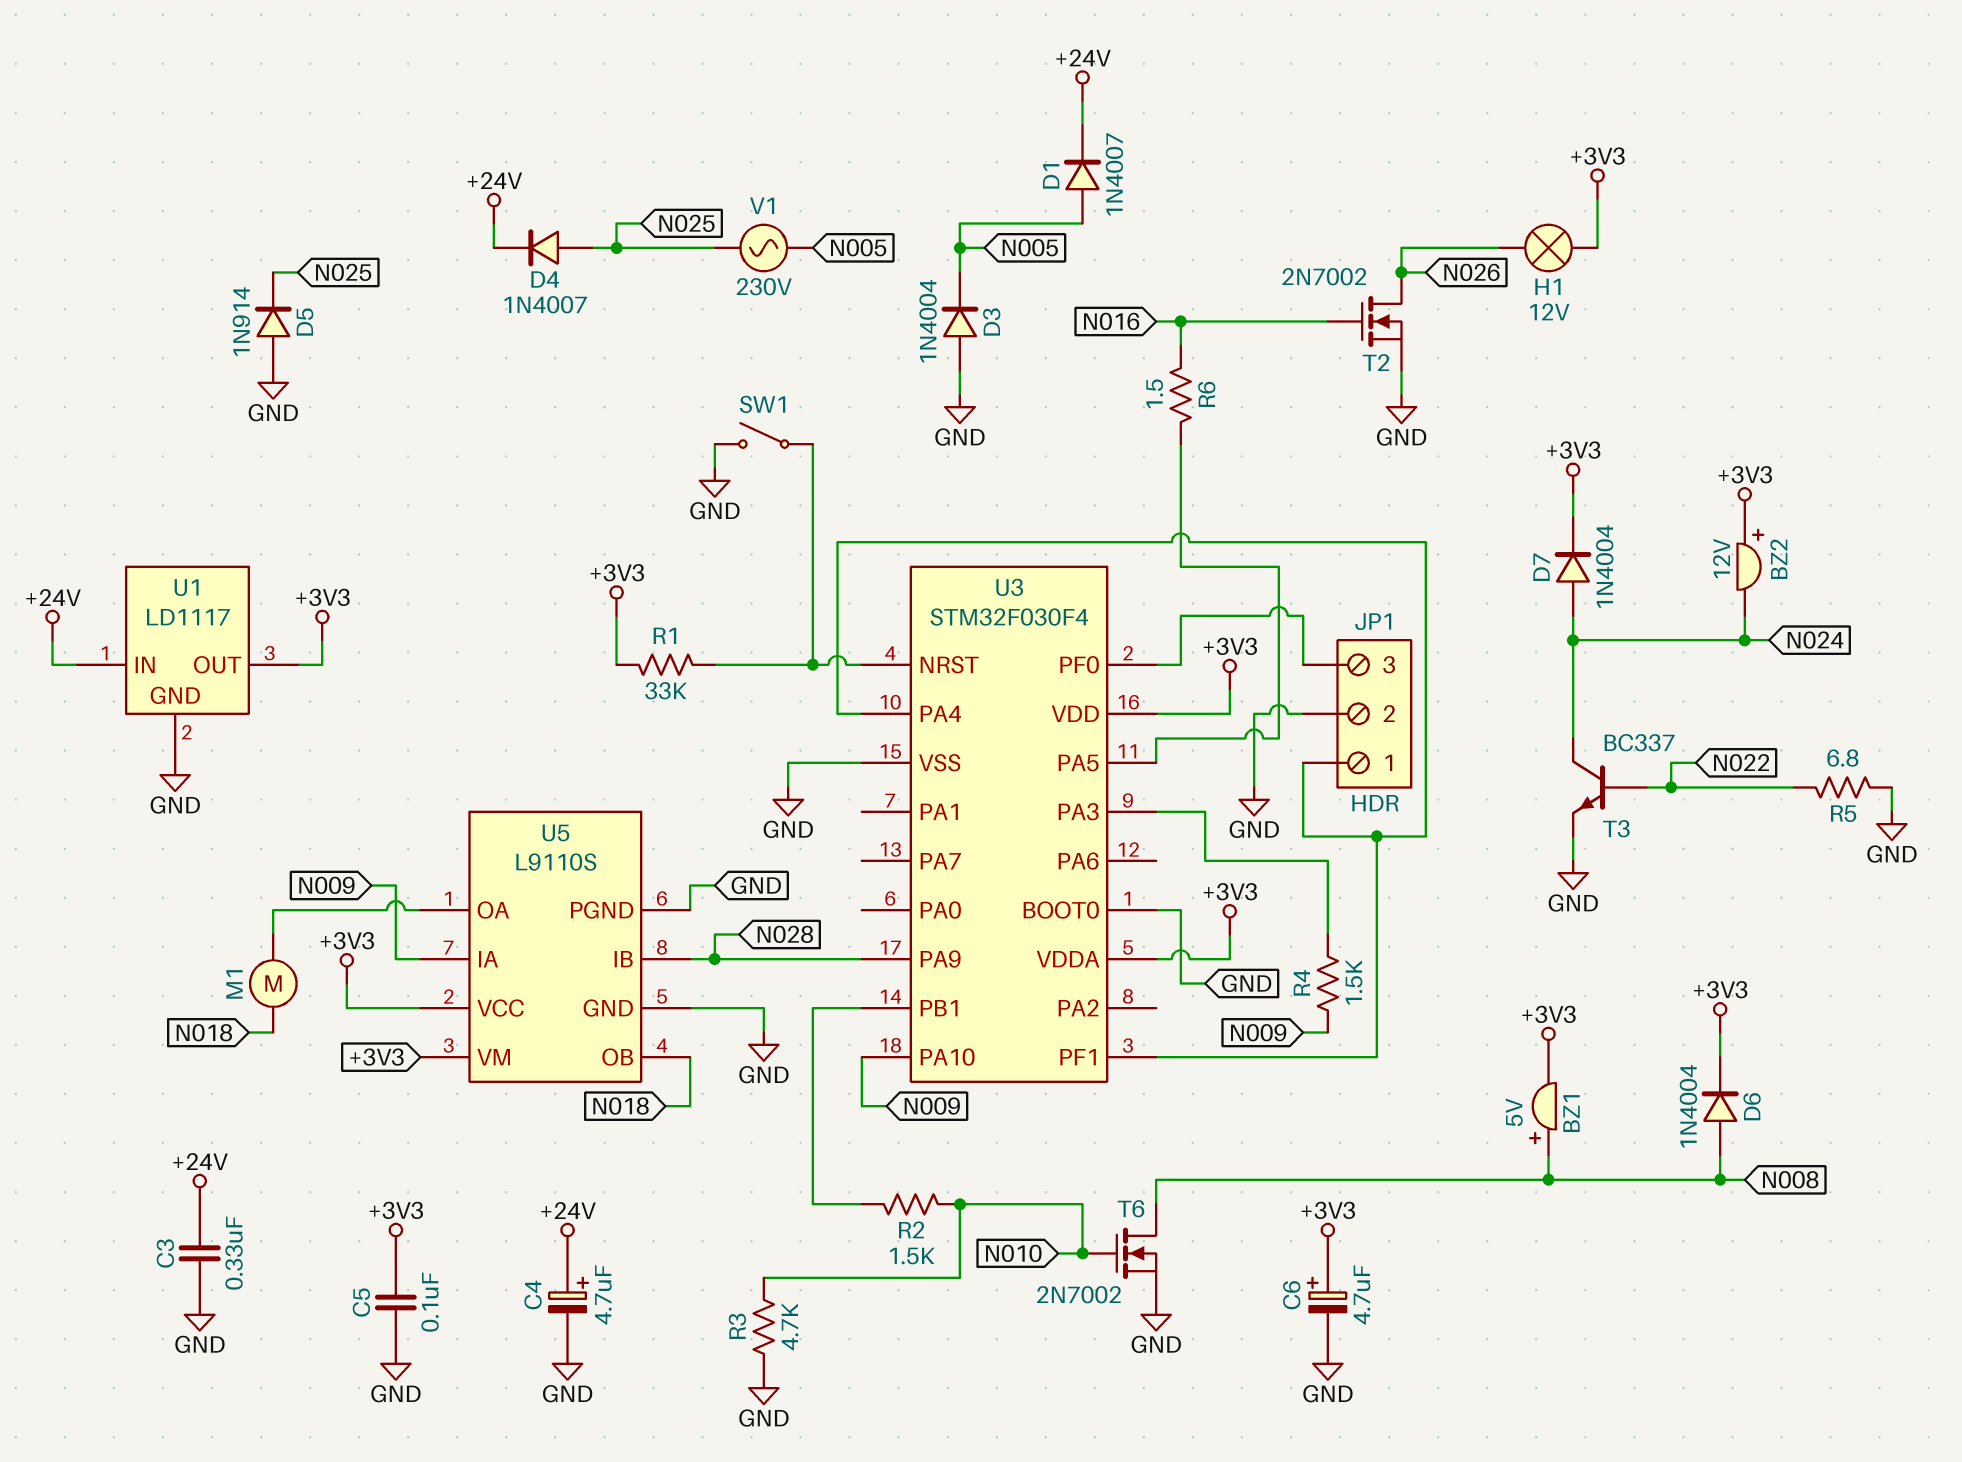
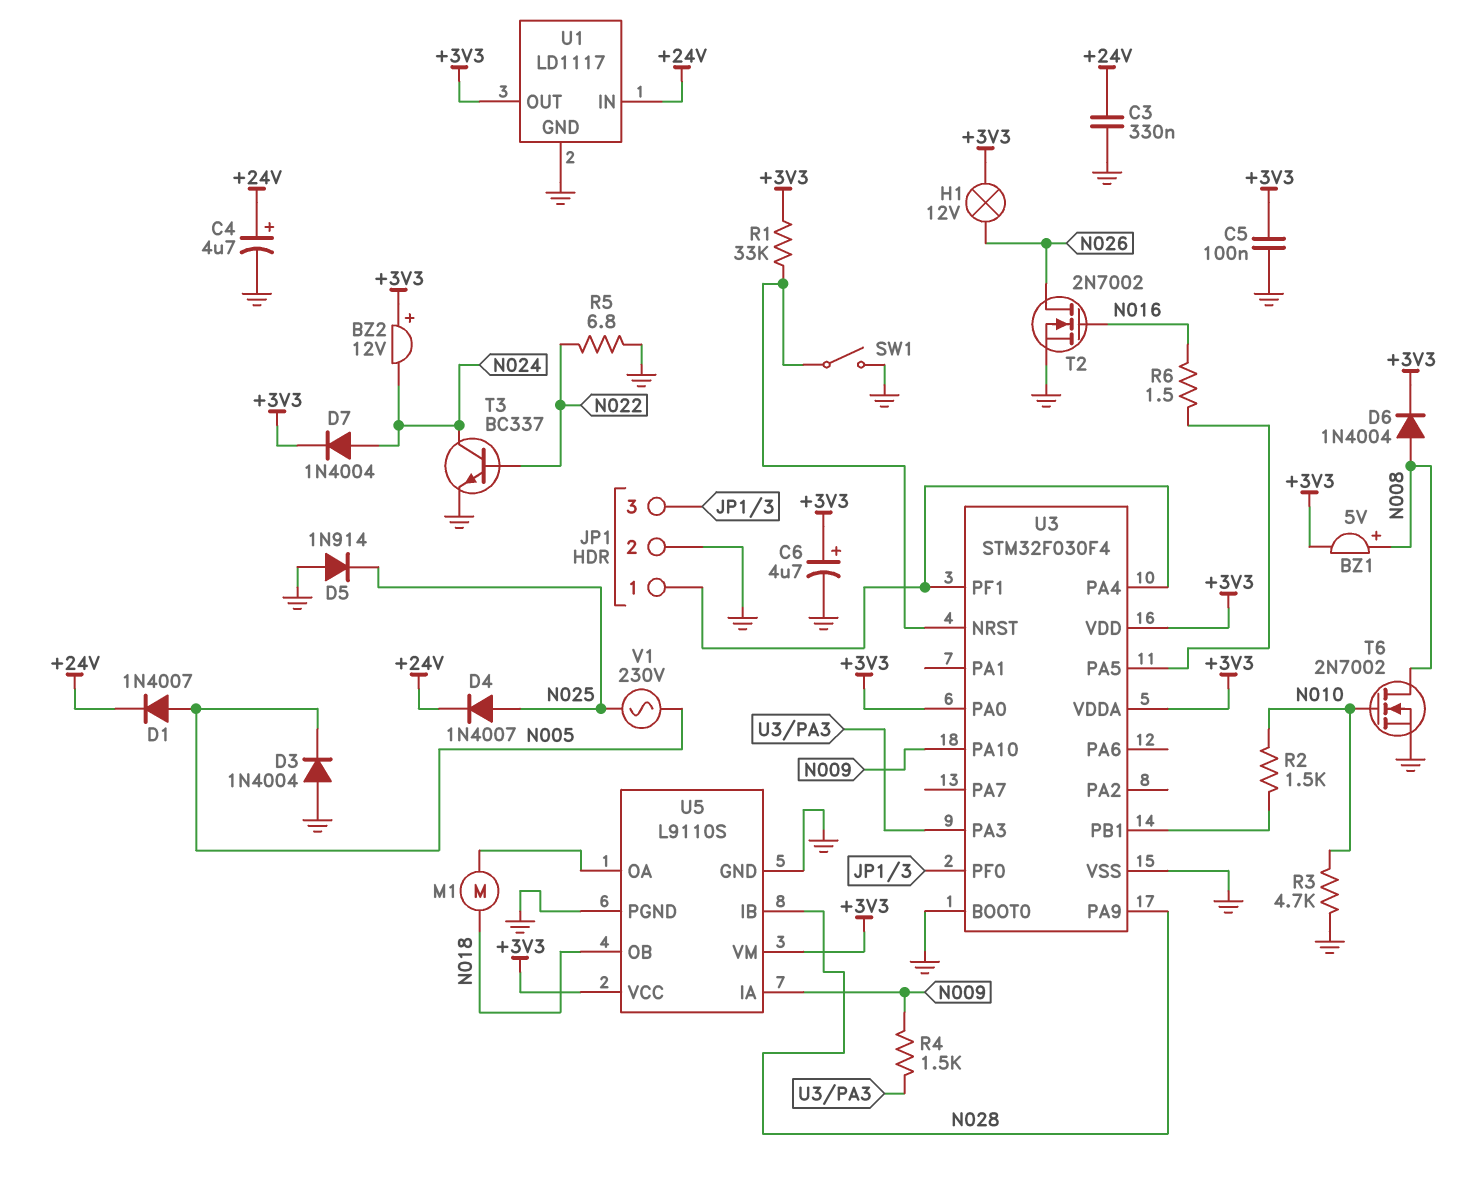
U3 pin PA0: none -> +3V3

